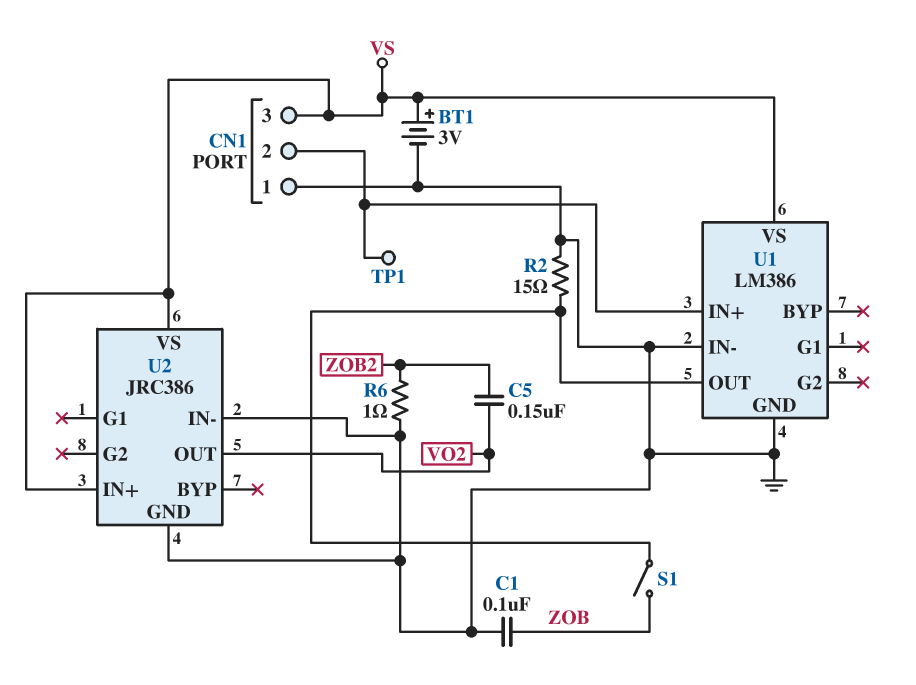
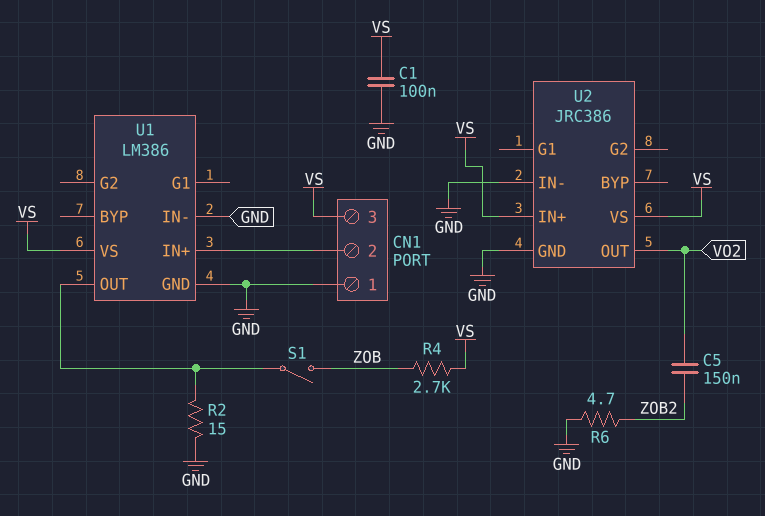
BT1: 3V (plus VS, minus GND) -> none
C1: 100nF (GND, ZOB) -> 100nF (GND, VS)
R4: none -> 2.7k (VS, ZOB)
R6: 1 (GND, ZOB2) -> 4.7 (GND, ZOB2)
TP1: test point (CN1/2) -> none

